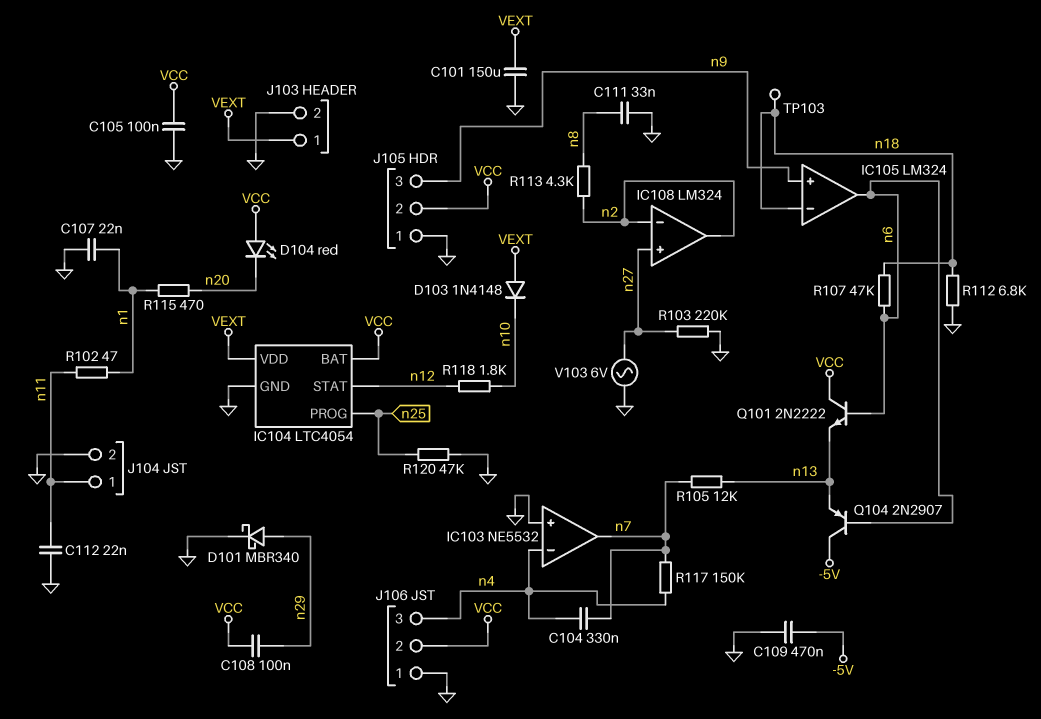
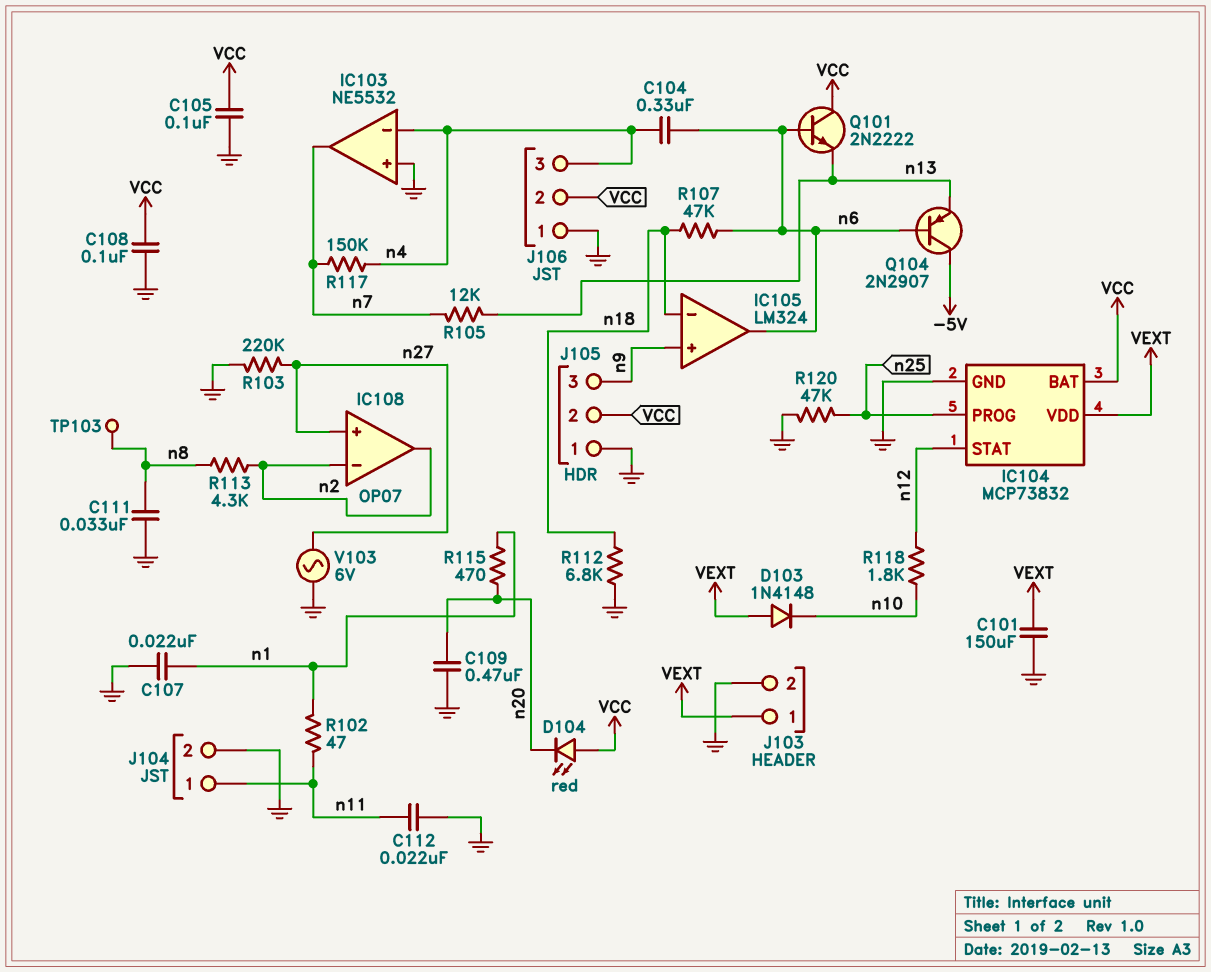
C104: 330nF (n4, n7) -> 330nF (n4, n6)
C108: 100nF (VCC, n29) -> 100nF (GND, VCC)
C109: 470nF (-5V, GND) -> 470nF (GND, n20)
D101: schottky MBR340 (A n29, K GND) -> none
IC104: LTC4054 -> MCP73832
IC108: LM324 -> OP07
TP103: test point (n18) -> test point (n8)

